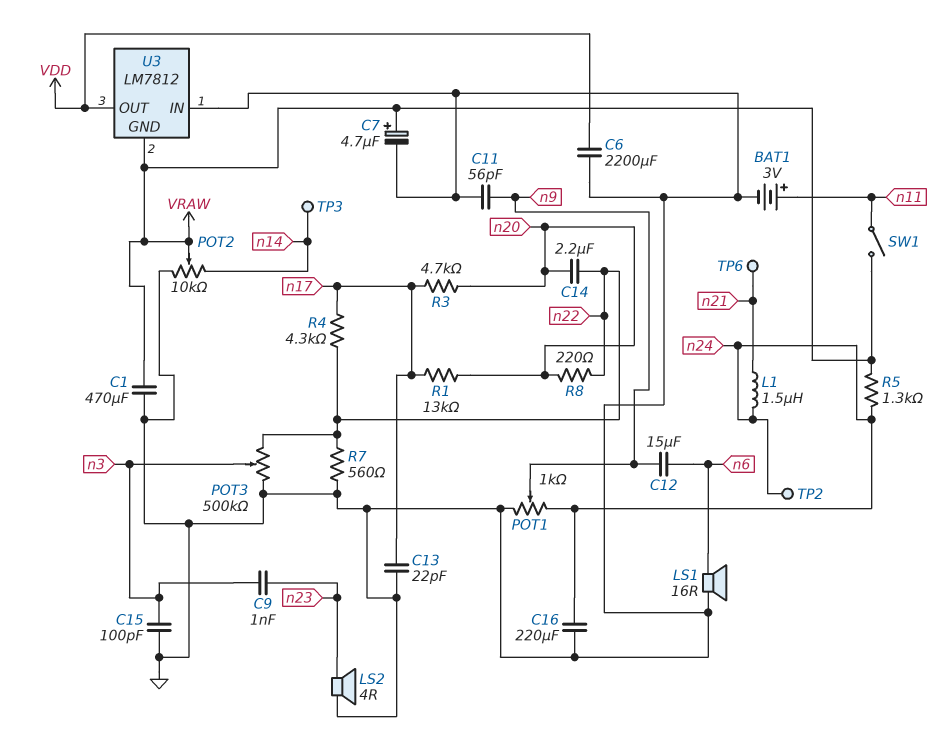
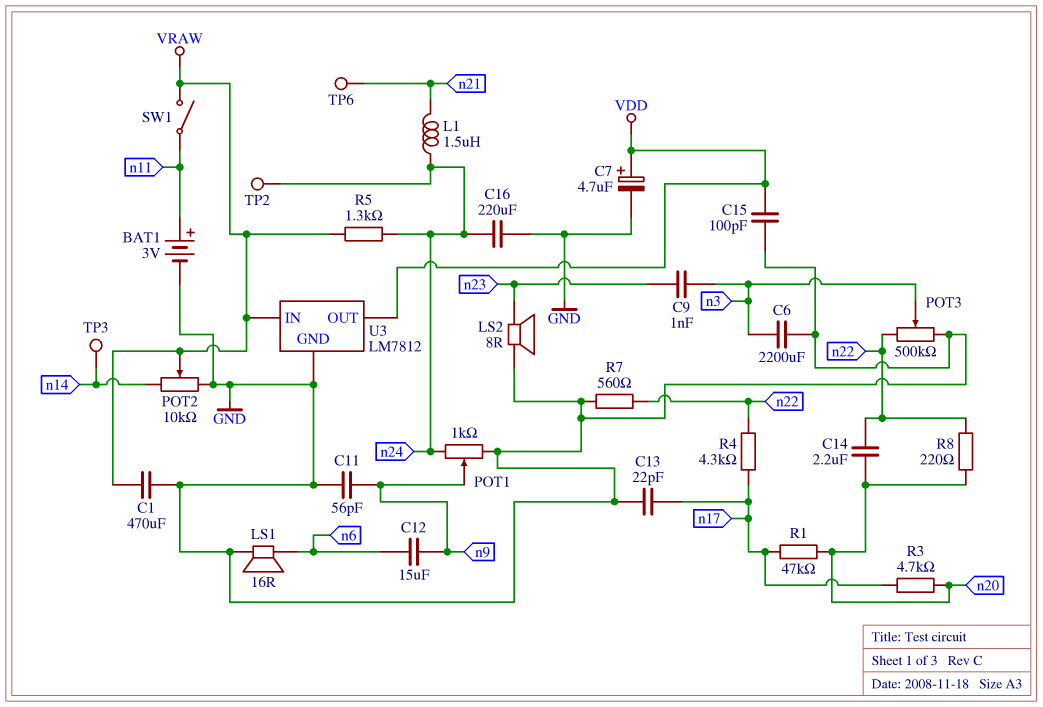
C6: 2200uF (GND, VDD) -> 2200uF (GND, n3)
C7: 4.7uF (plus VRAW, minus GND) -> 4.7uF (plus VDD, minus GND)
C15: 100pF (GND, n3) -> 100pF (GND, VDD)
LS2: speaker 4R (GND, n23) -> speaker 8R (GND, n23)
R1: 13k (n17, n20) -> 47k (n17, n20)
U3 pin GND: VRAW -> GND
U3 pin IN: GND -> VRAW

